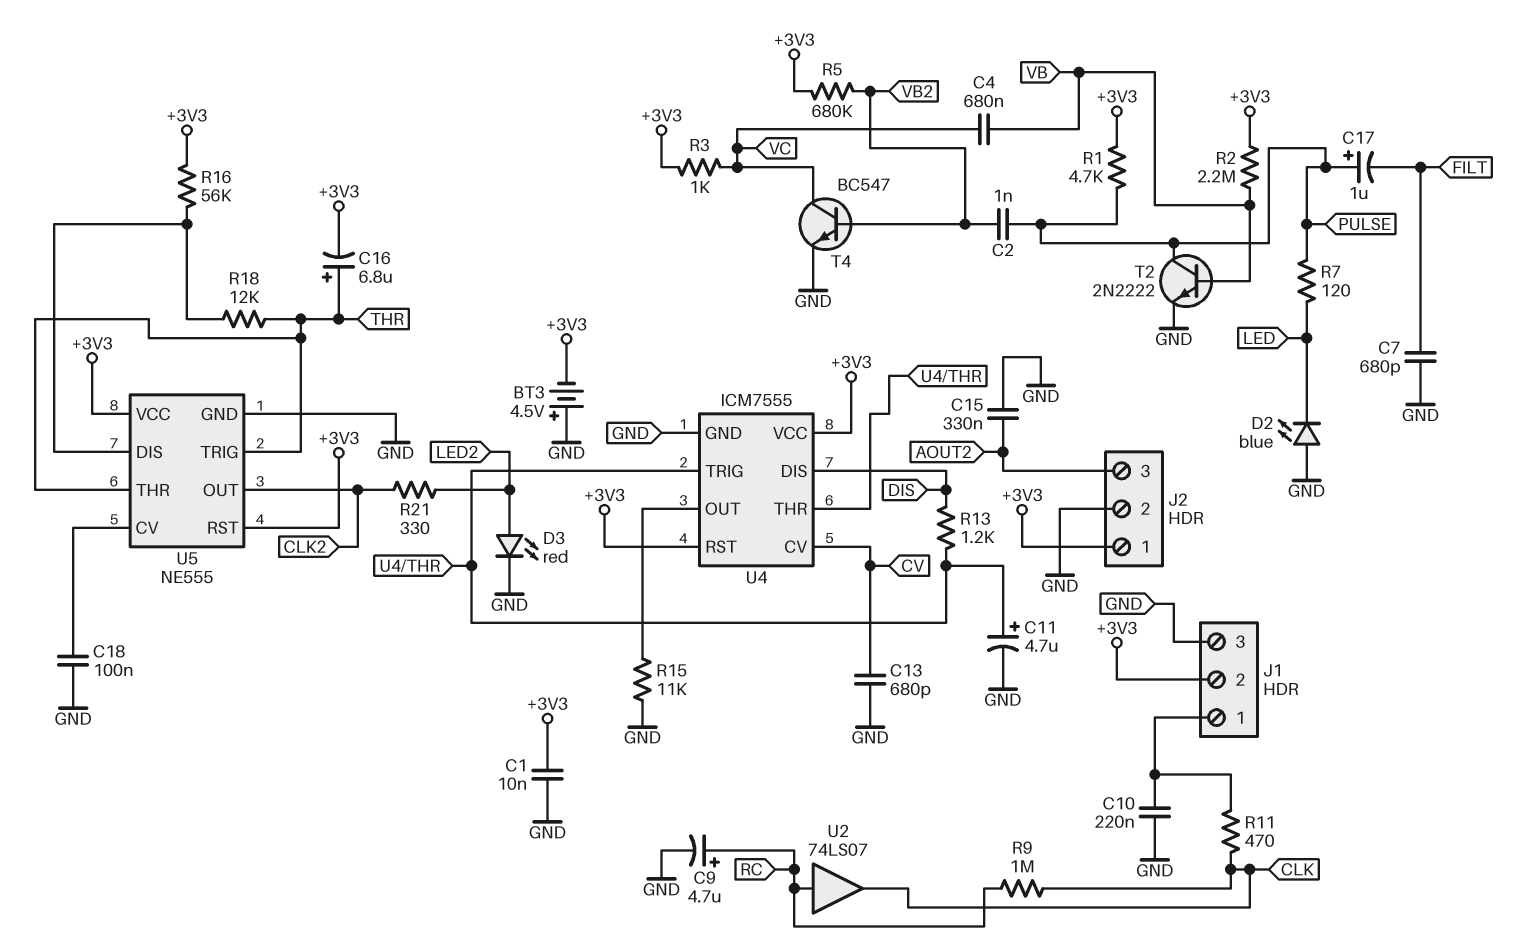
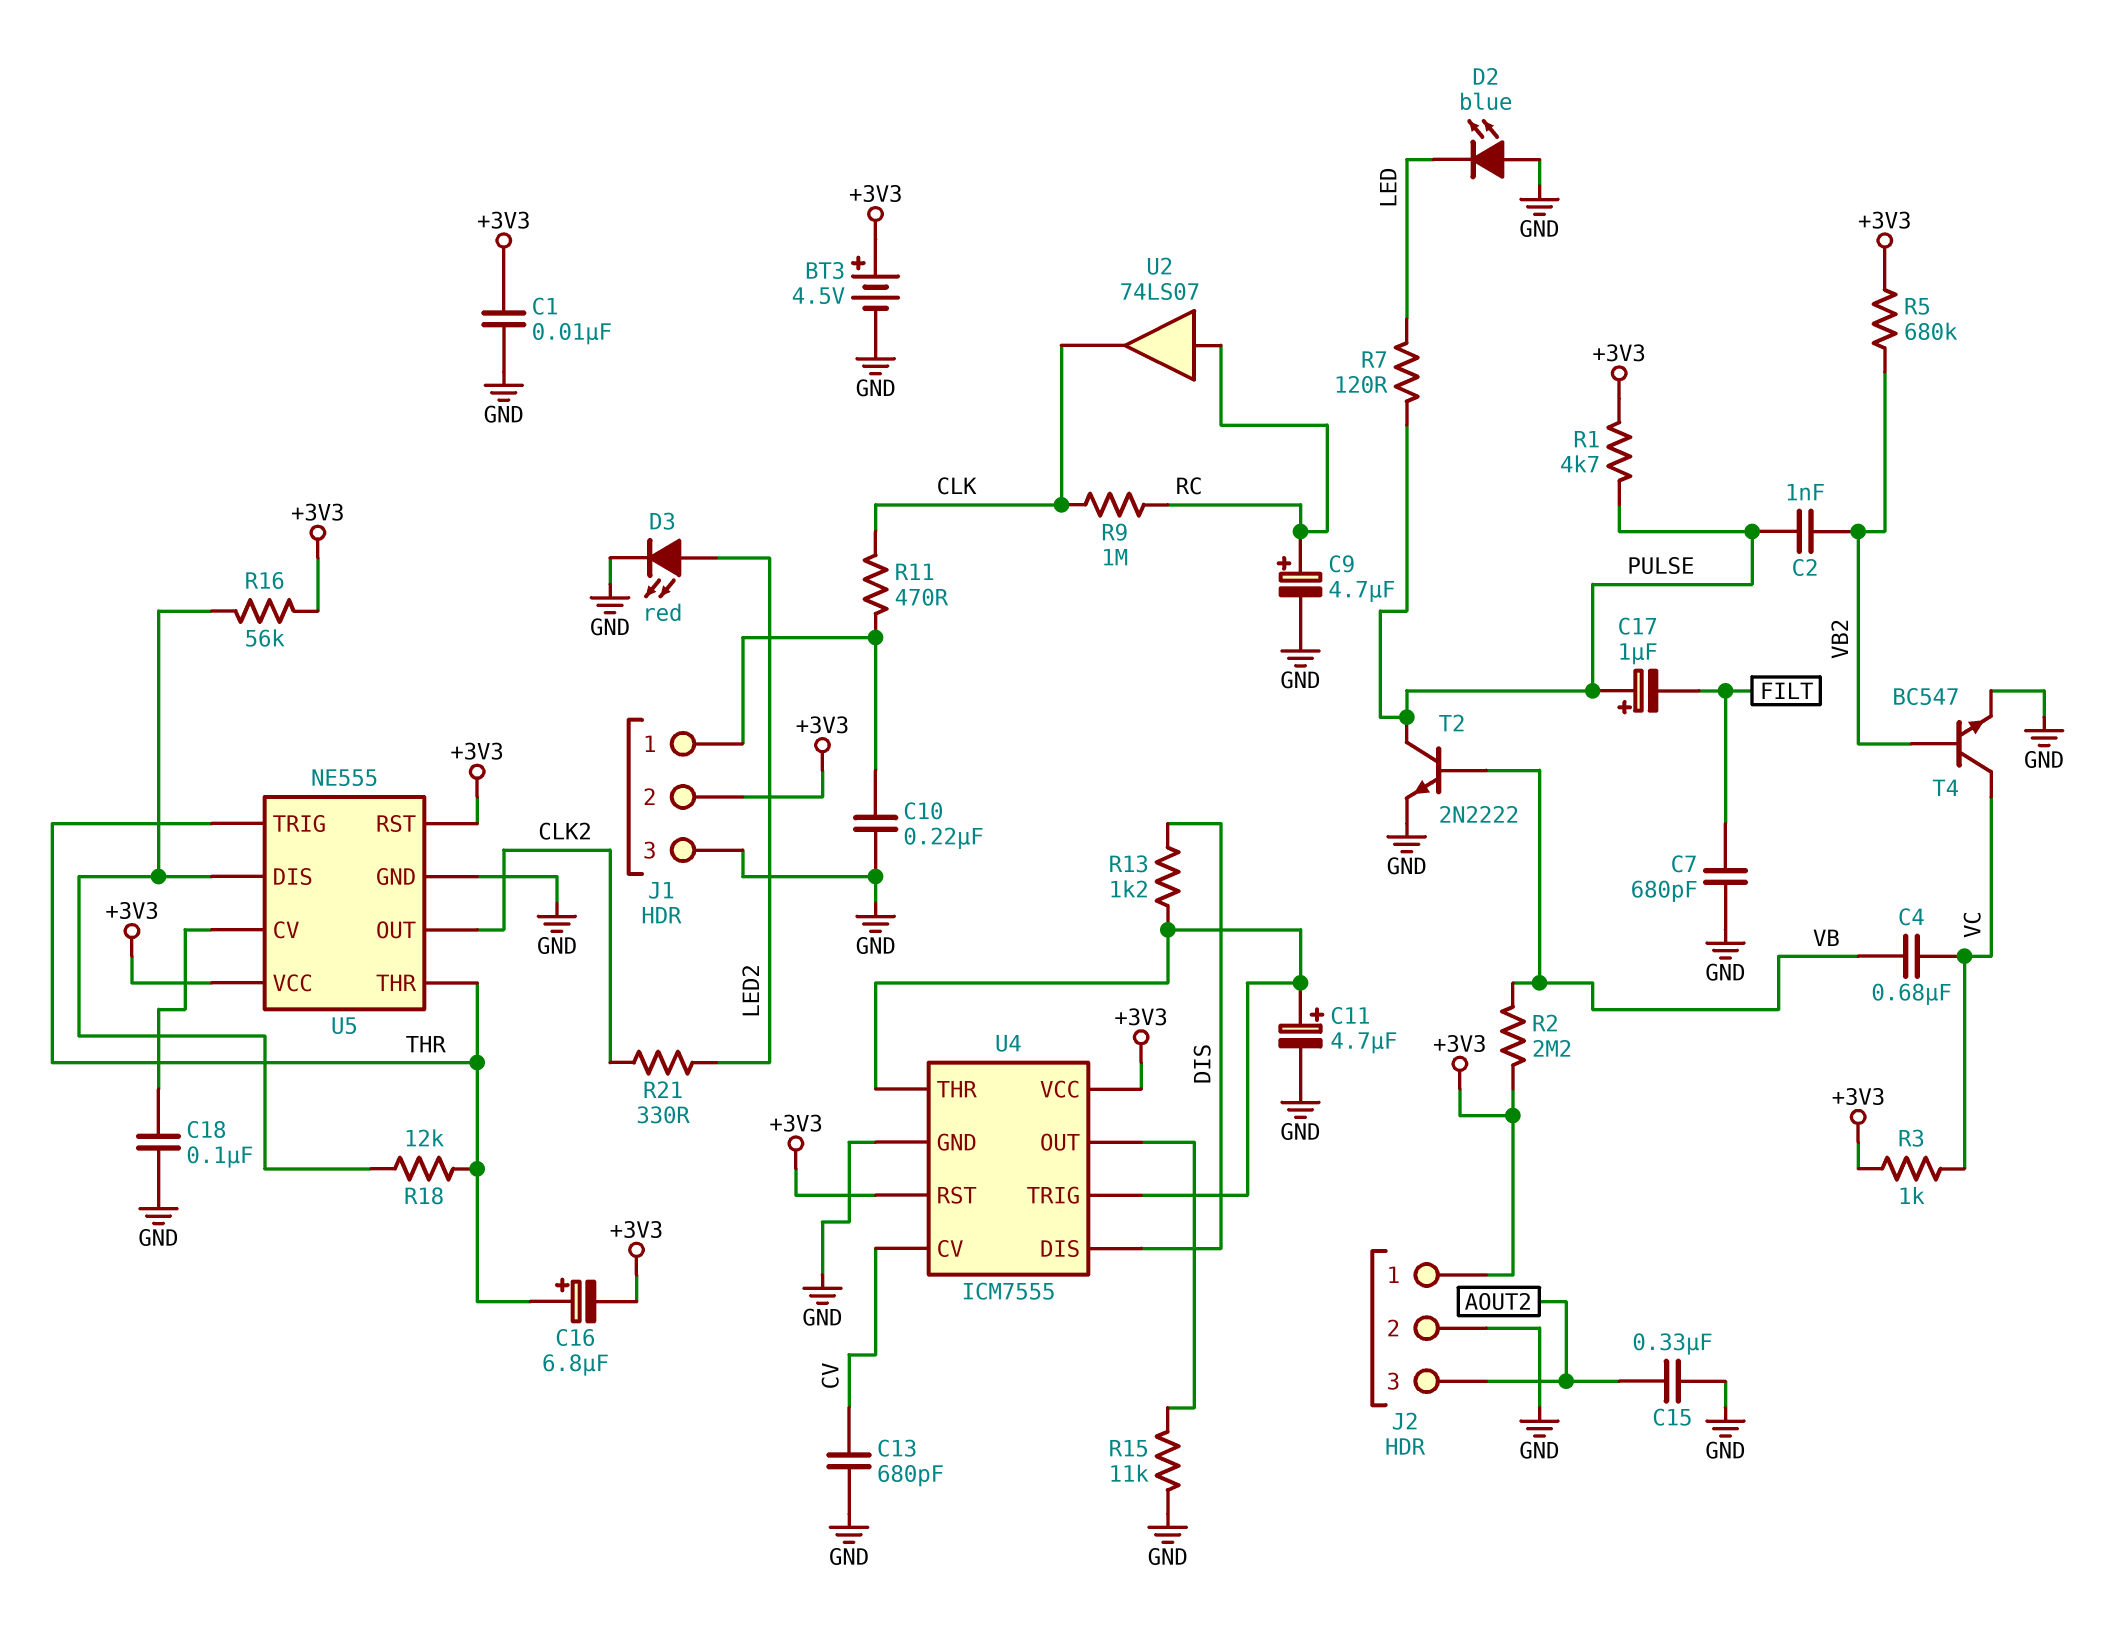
BT3: 4.5V (plus GND, minus +3V3) -> 4.5V (plus +3V3, minus GND)

